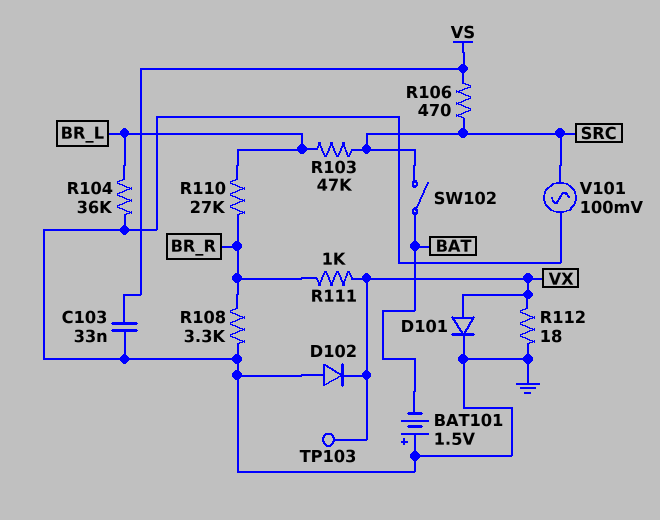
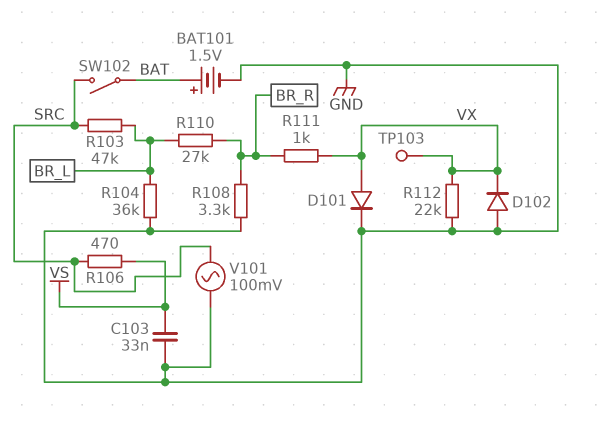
BAT101: 1.5V (plus GND, minus BAT) -> 1.5V (plus BAT, minus GND)
R112: 18 (GND, VX) -> 22k (GND, VX)

